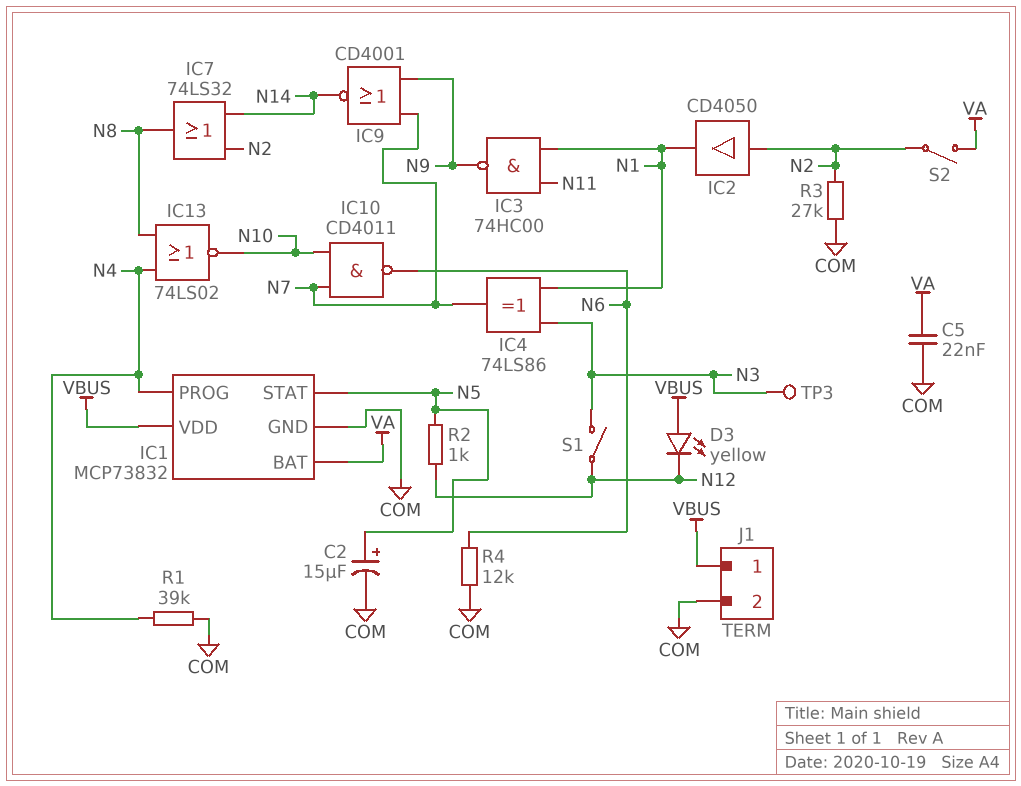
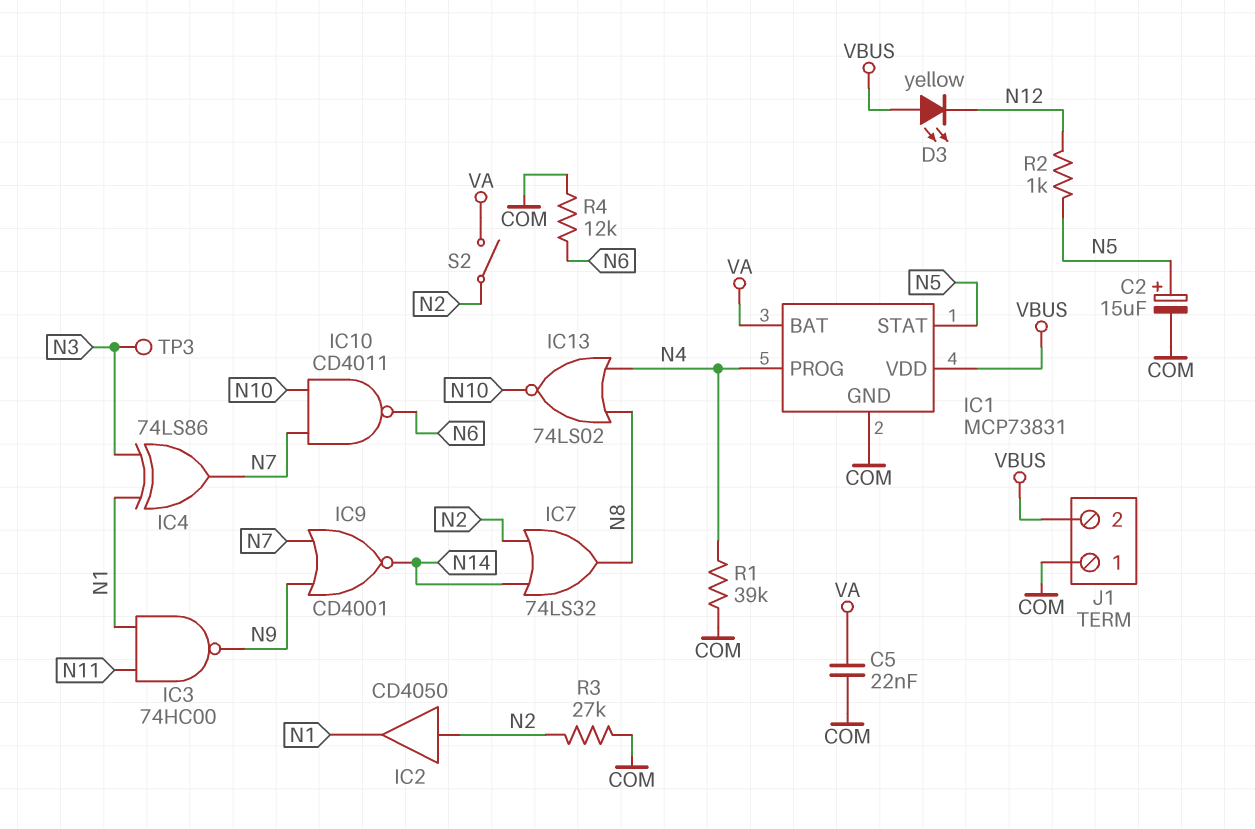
IC1: MCP73832 -> MCP73831
J1 pin 1: VBUS -> COM
J1 pin 2: COM -> VBUS
S1: switch (N3, N12) -> none

